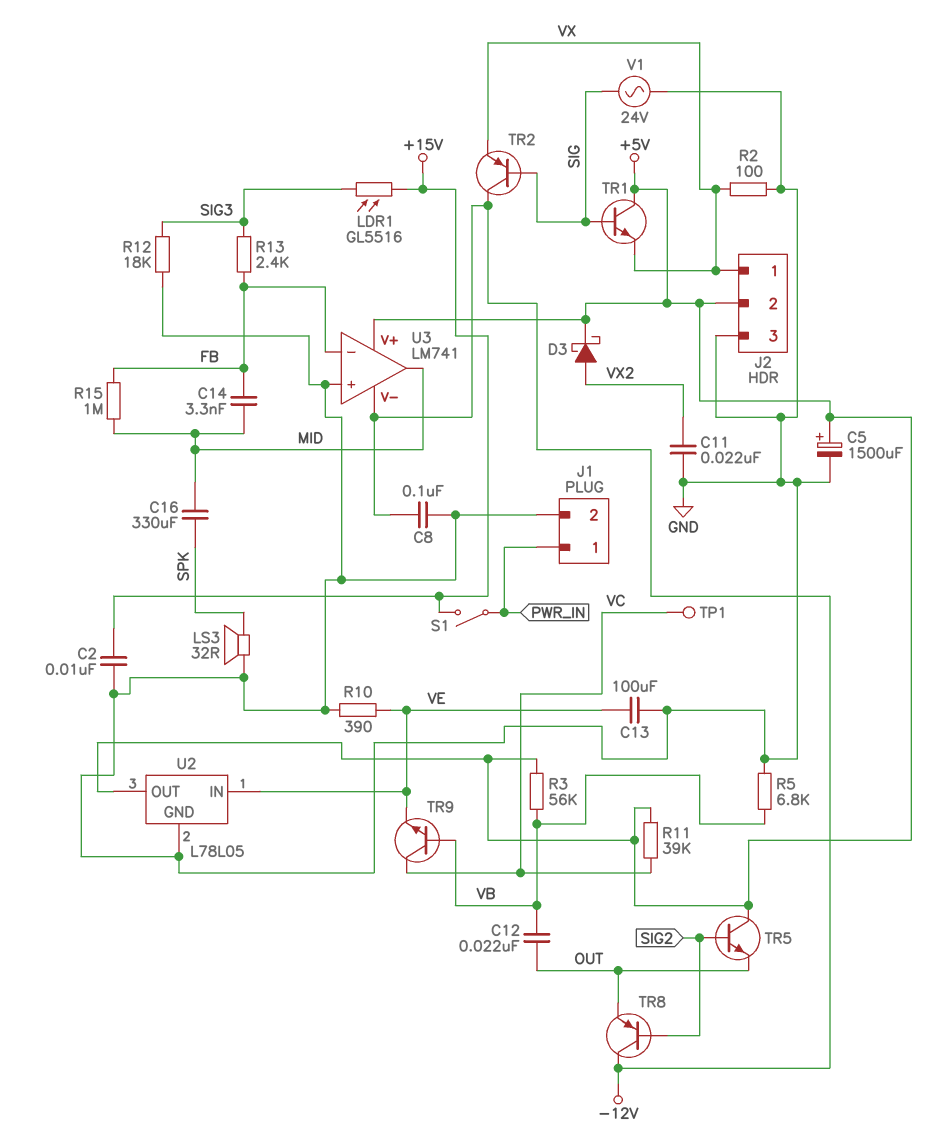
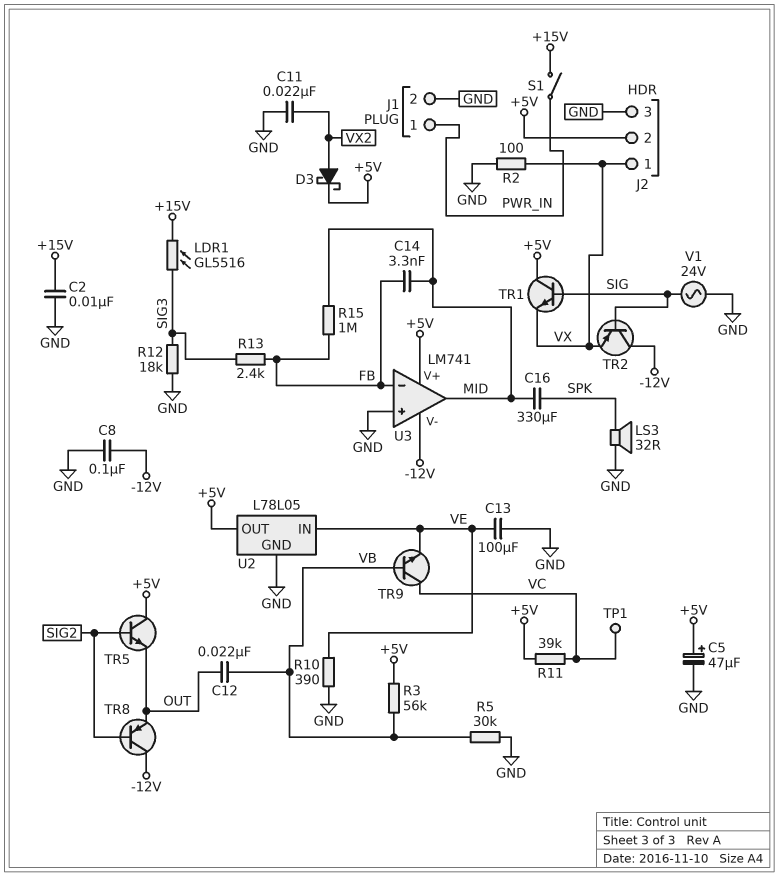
C5: 1500uF (plus +5V, minus GND) -> 47uF (plus +5V, minus GND)
R5: 6.8k (GND, VB) -> 30k (GND, VB)

